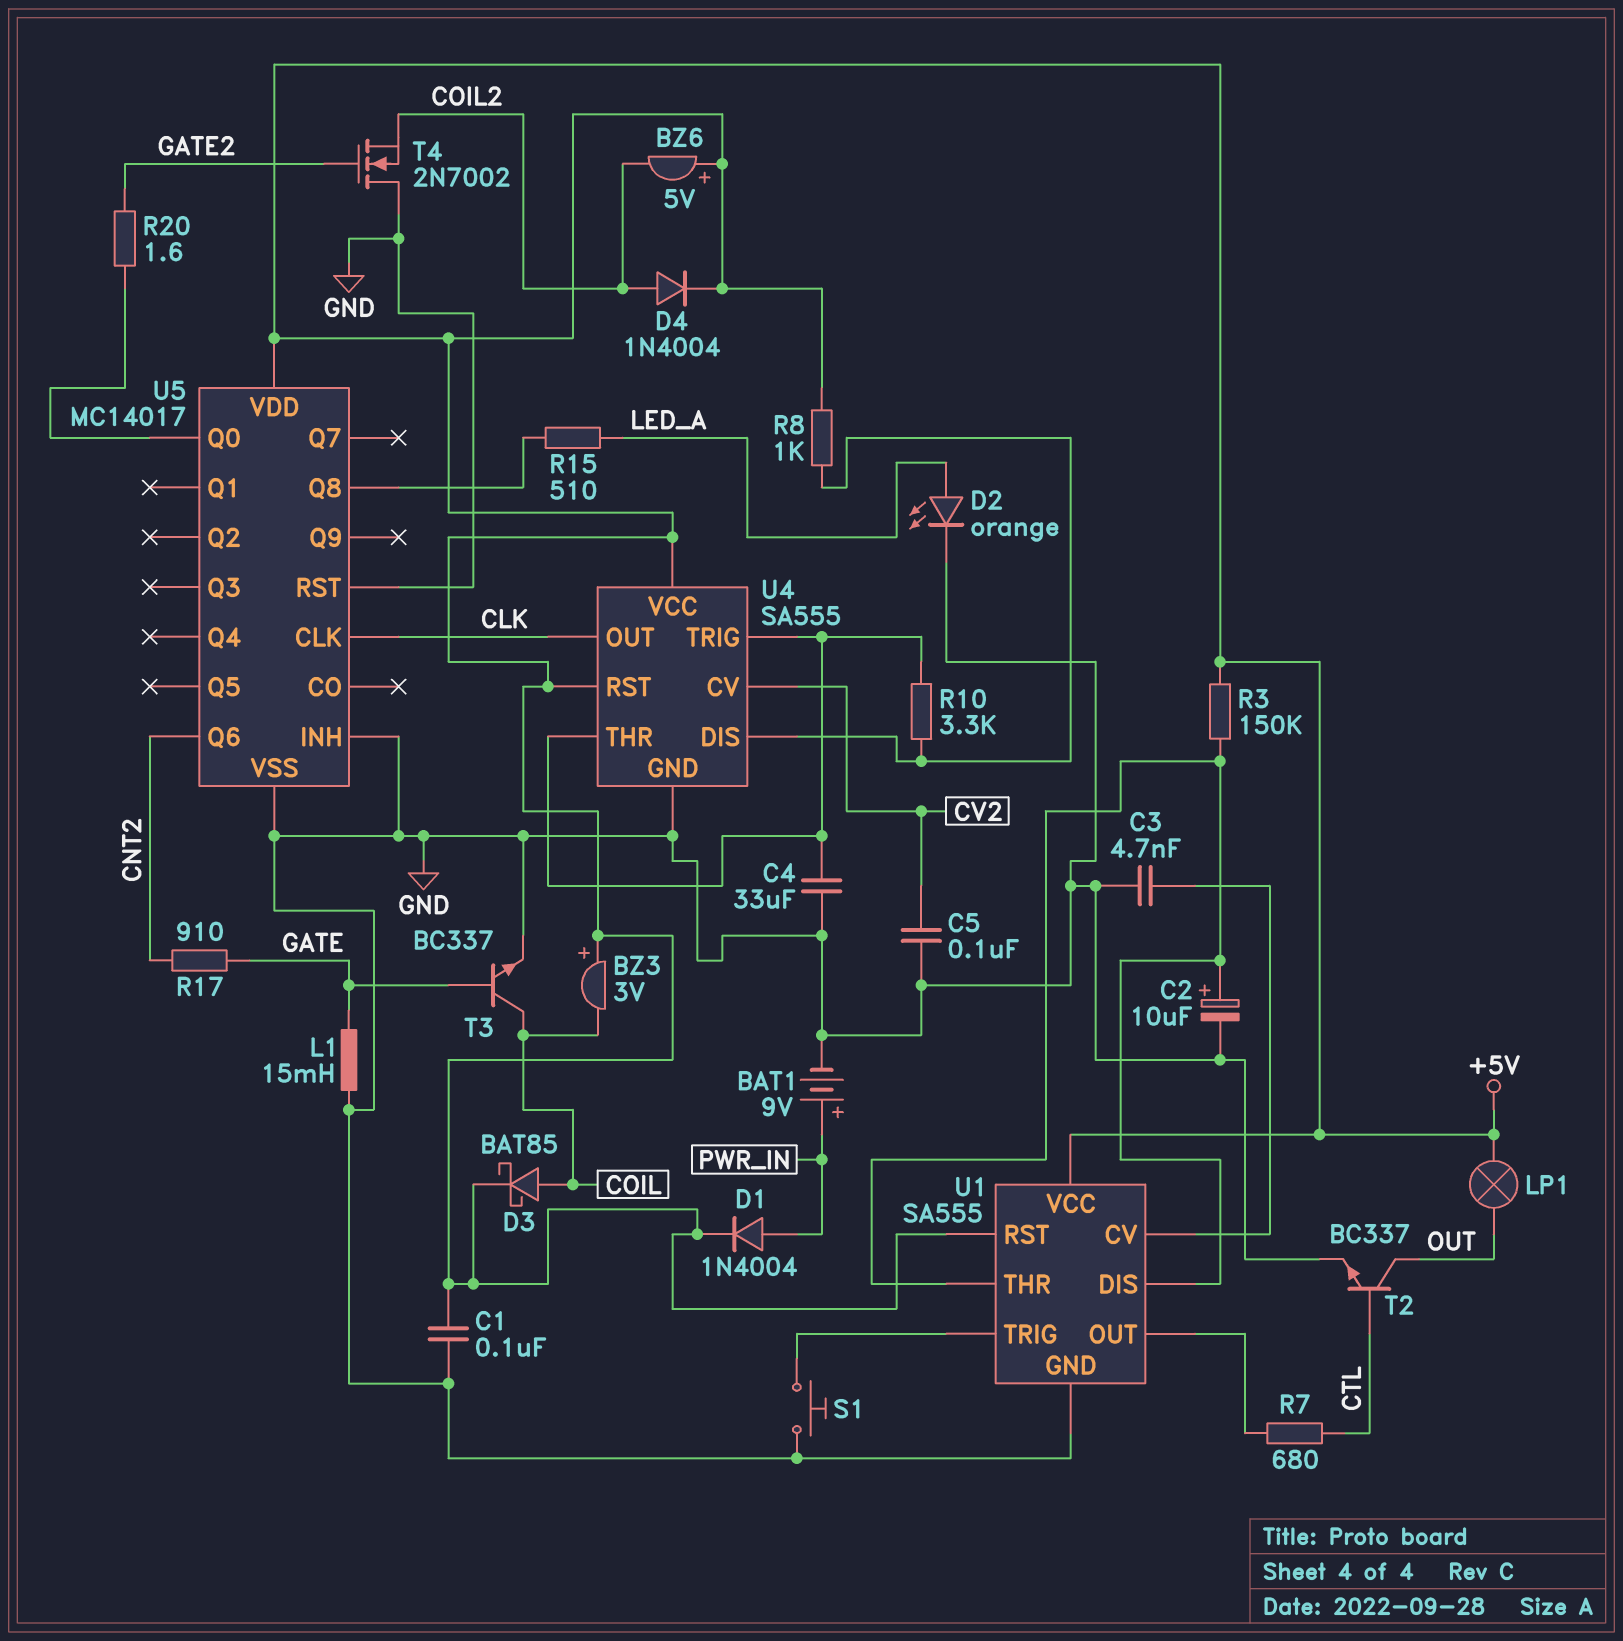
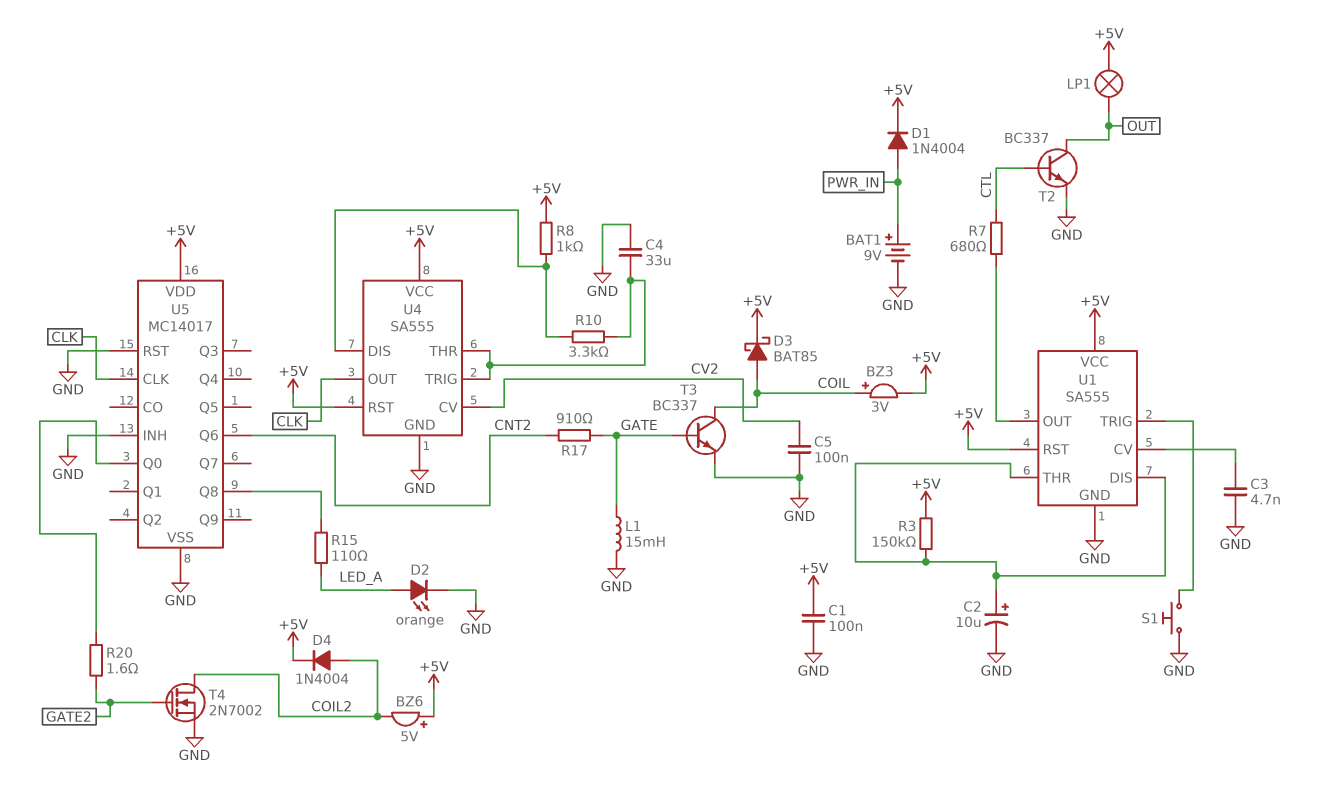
BZ3: buzzer 3V (plus +5V, minus COIL) -> buzzer 3V (plus COIL, minus +5V)
R15: 510 (LED_A, U5/Q8) -> 110 (LED_A, U5/Q8)
T4: NMOS 2N7002 (G GATE2, D GND, S COIL2) -> NMOS 2N7002 (G GATE2, D COIL2, S GND)

